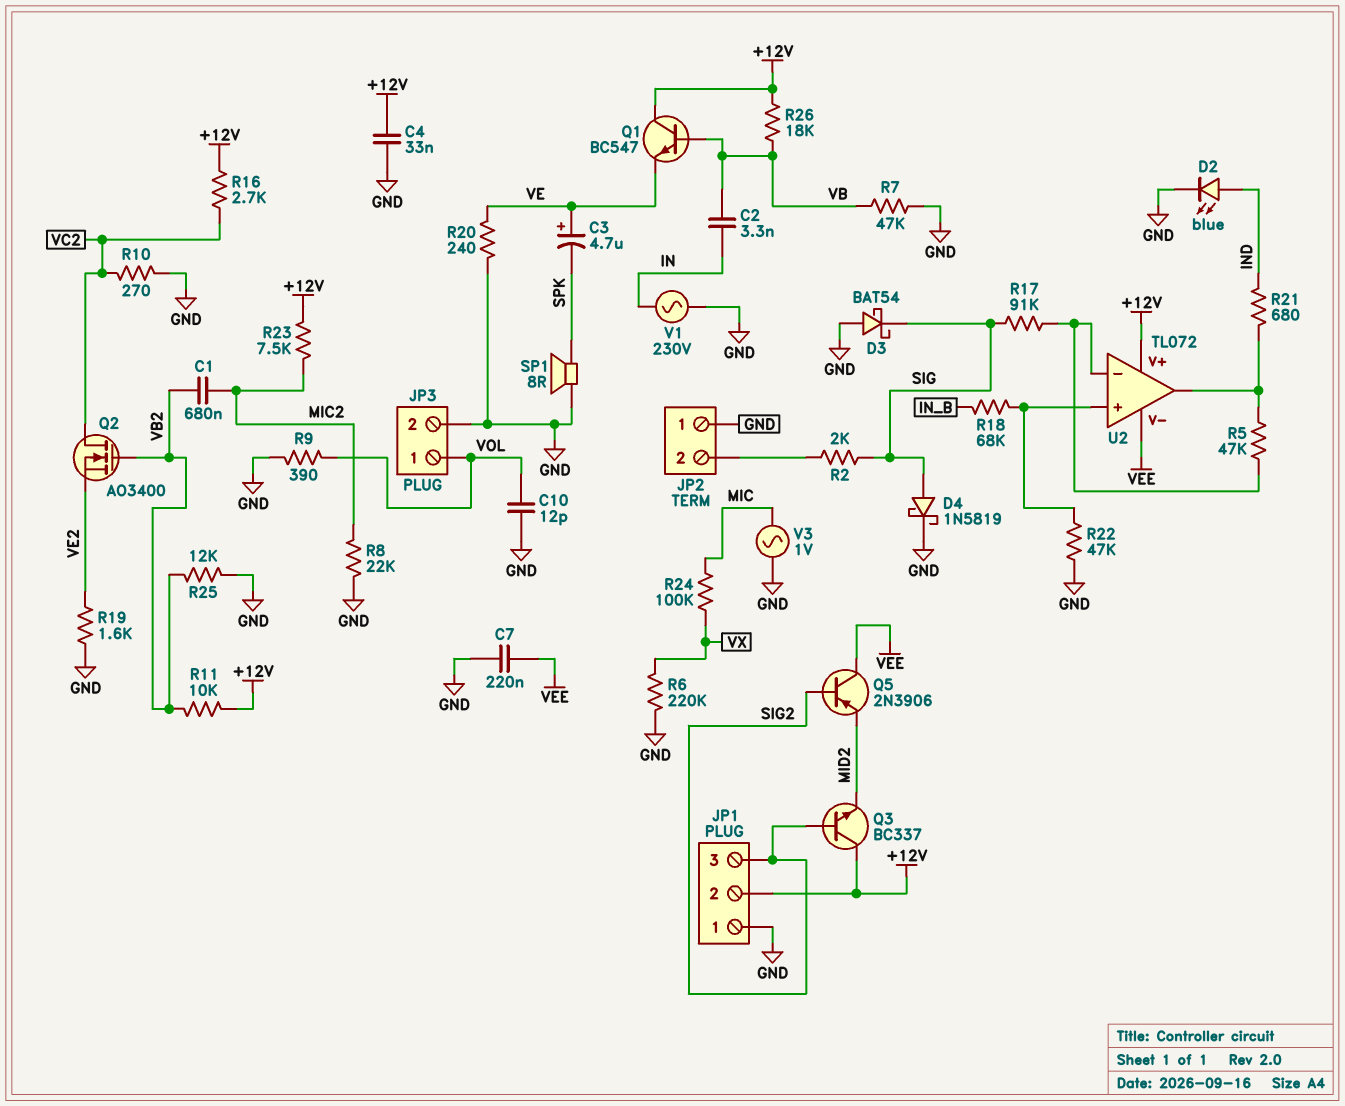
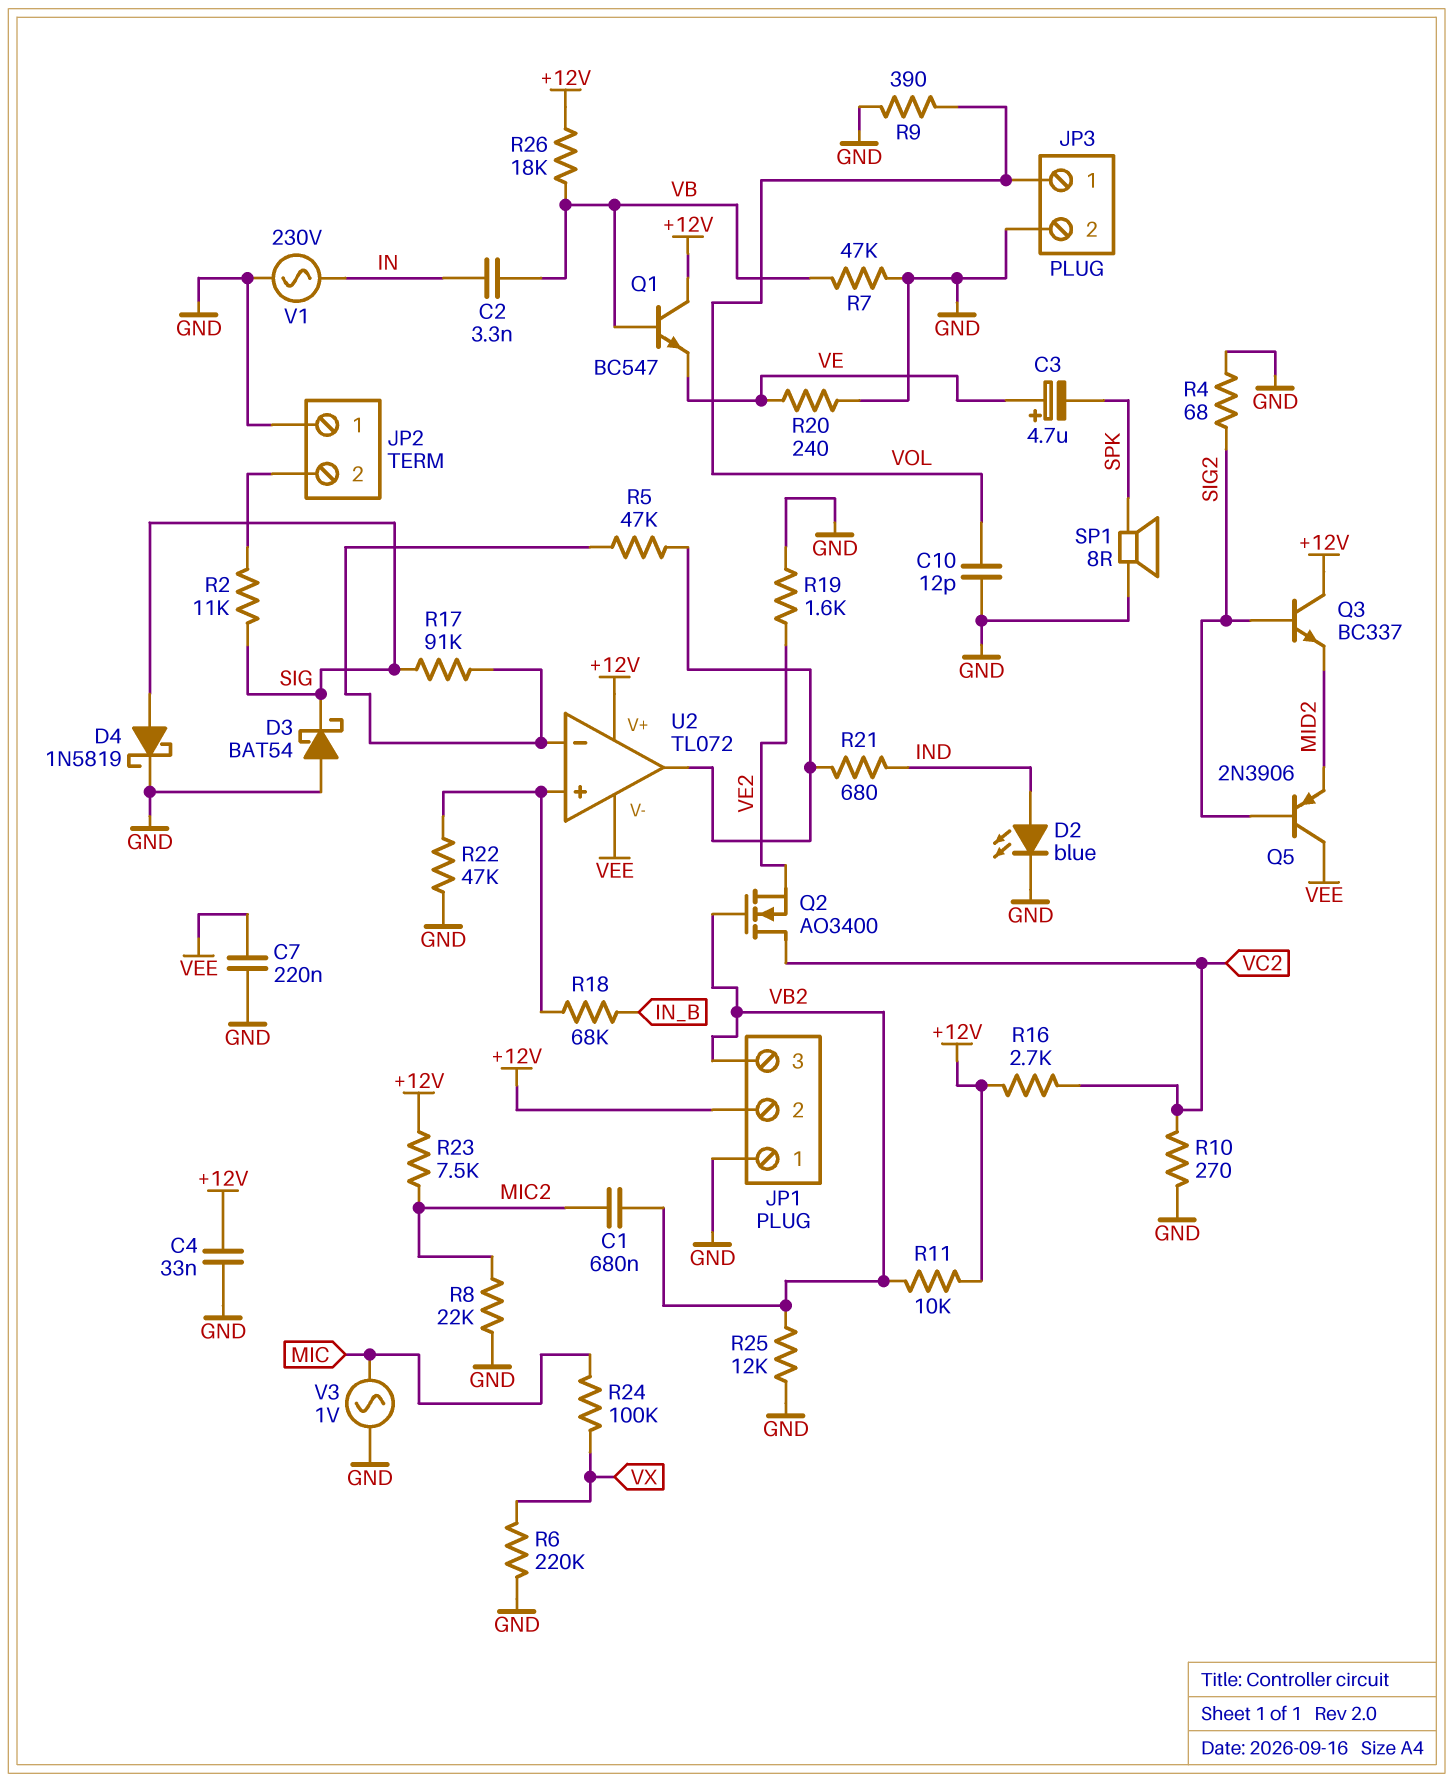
JP1 pin 3: SIG2 -> VB2
R2: 2k (JP2/2, SIG) -> 11k (JP2/2, SIG)
R4: none -> 68 (GND, SIG2)

